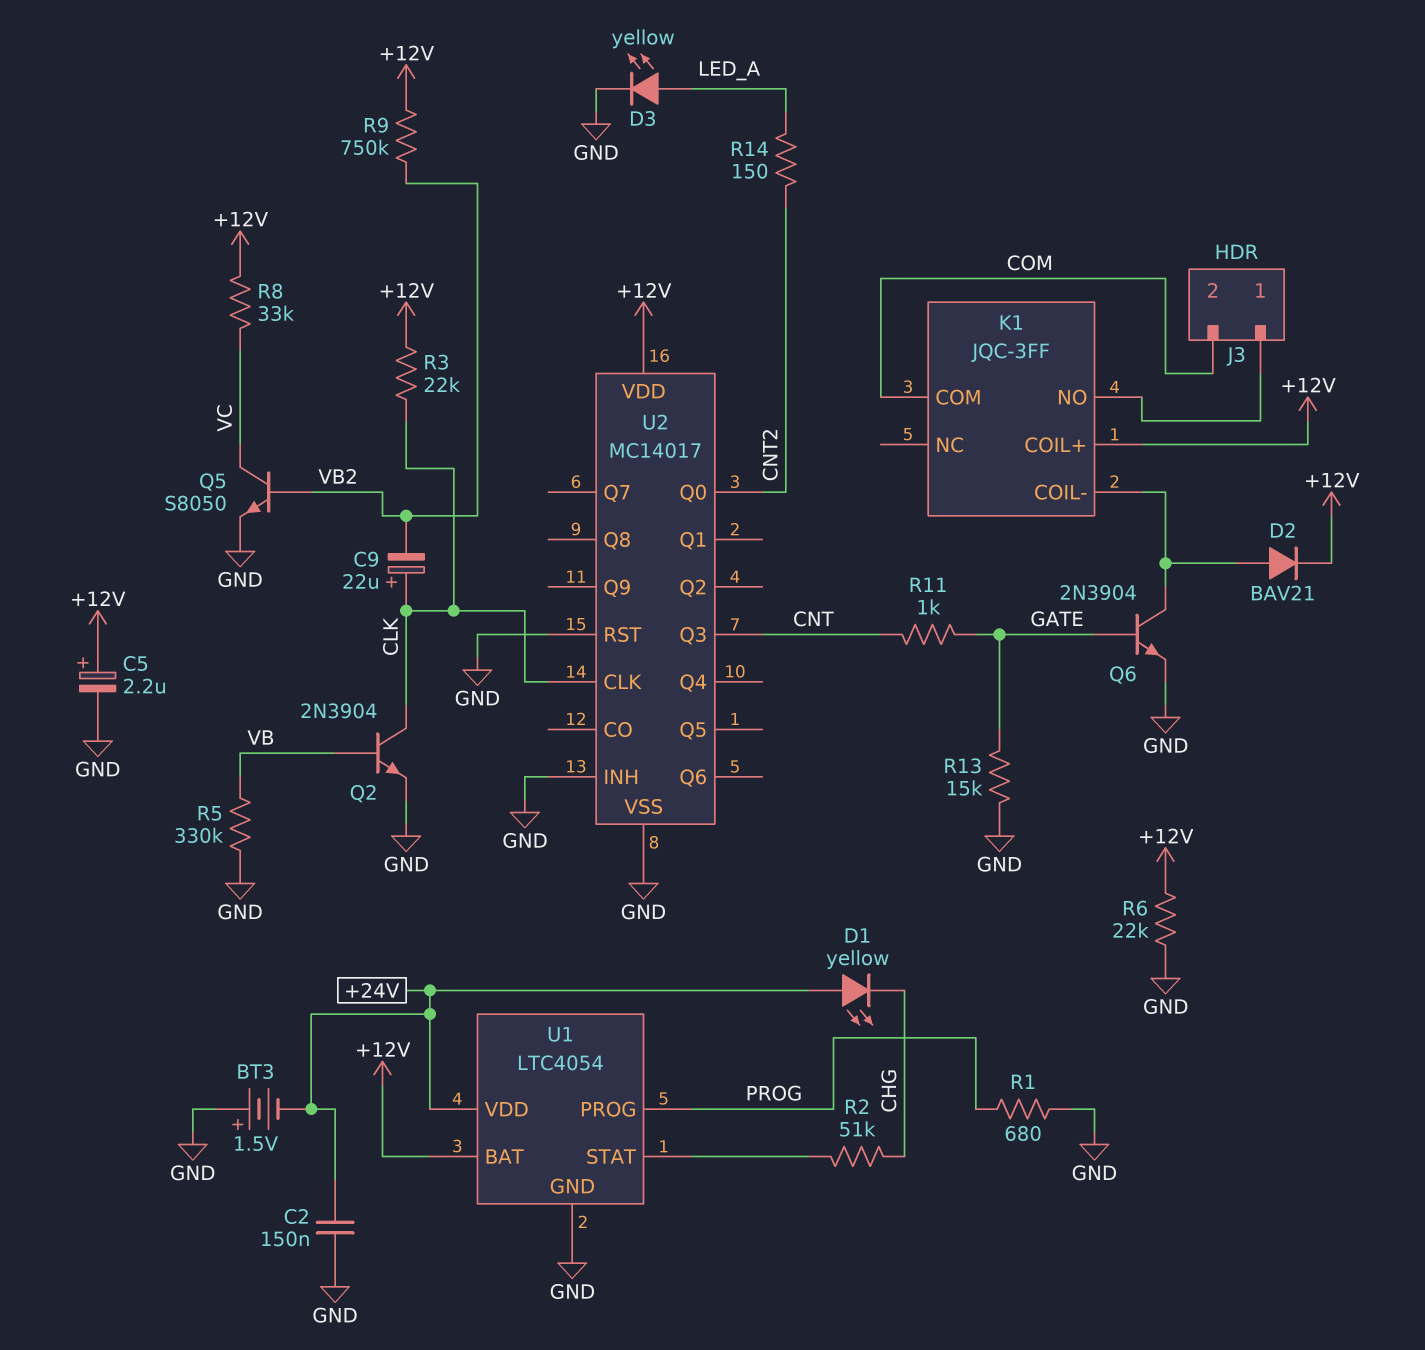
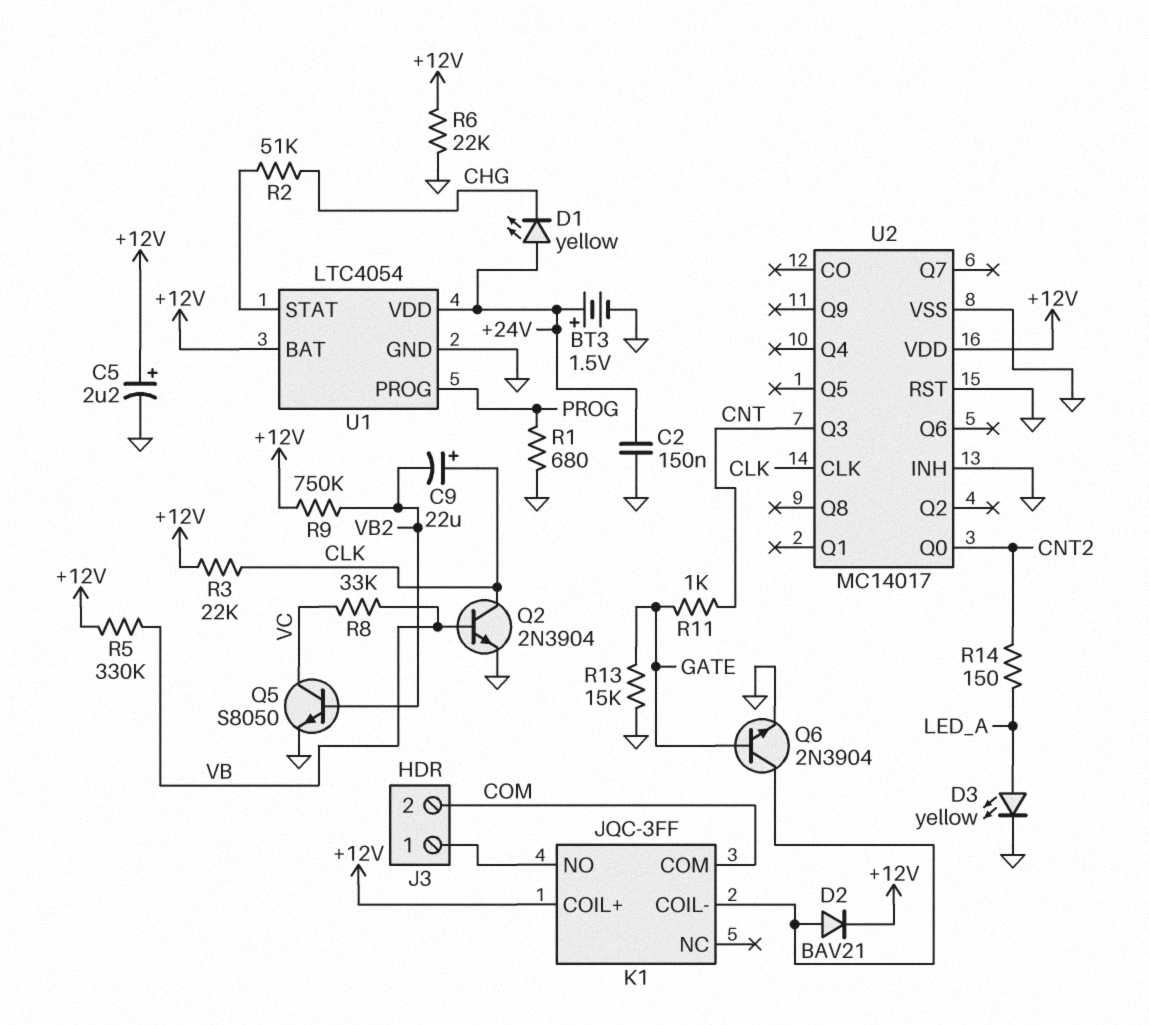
BT3: 1.5V (plus GND, minus +24V) -> 1.5V (plus +24V, minus GND)
R5: 330k (GND, VB) -> 330k (+12V, VB)
R8: 33k (+12V, VC) -> 33k (VB, VC)

